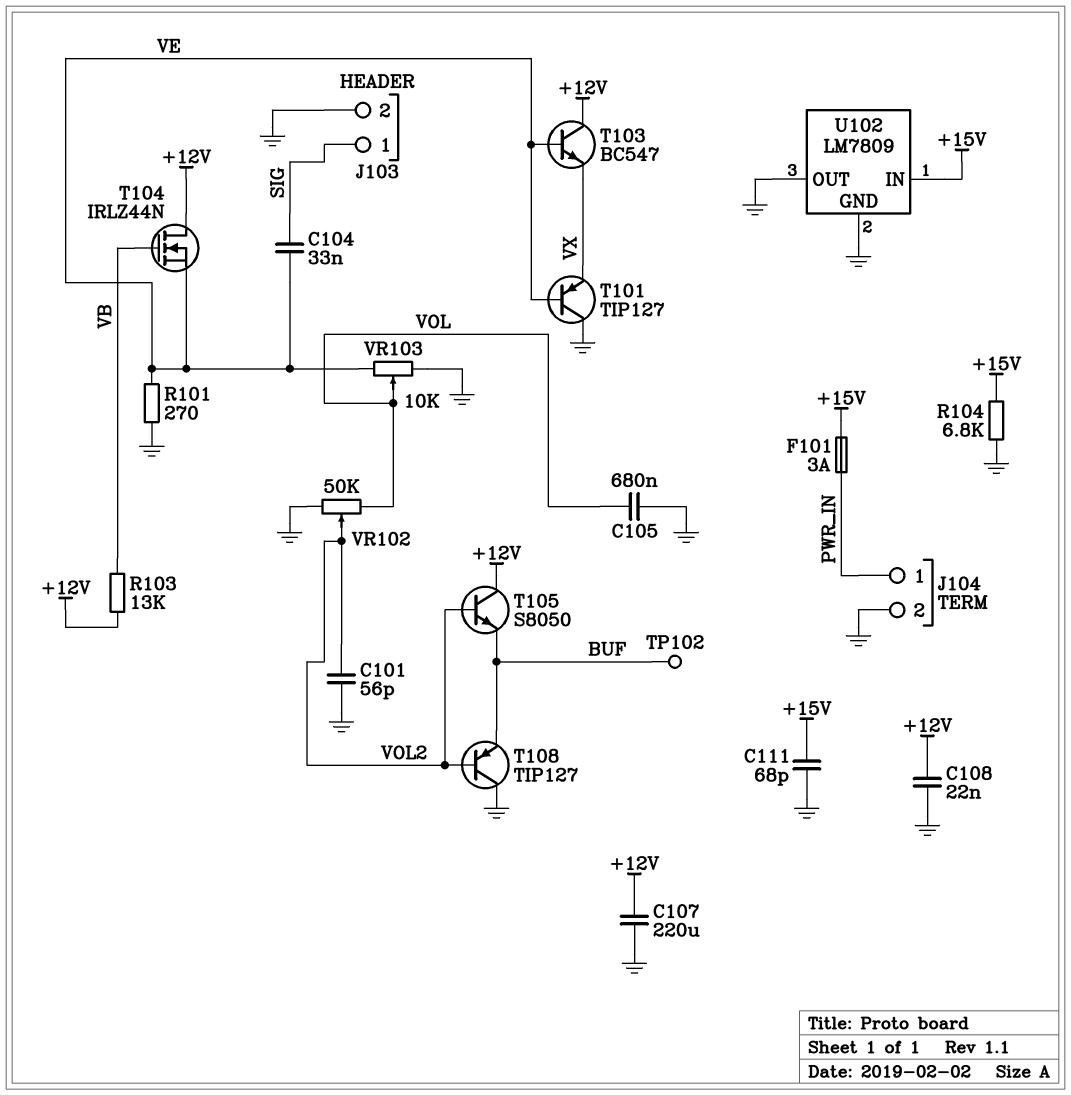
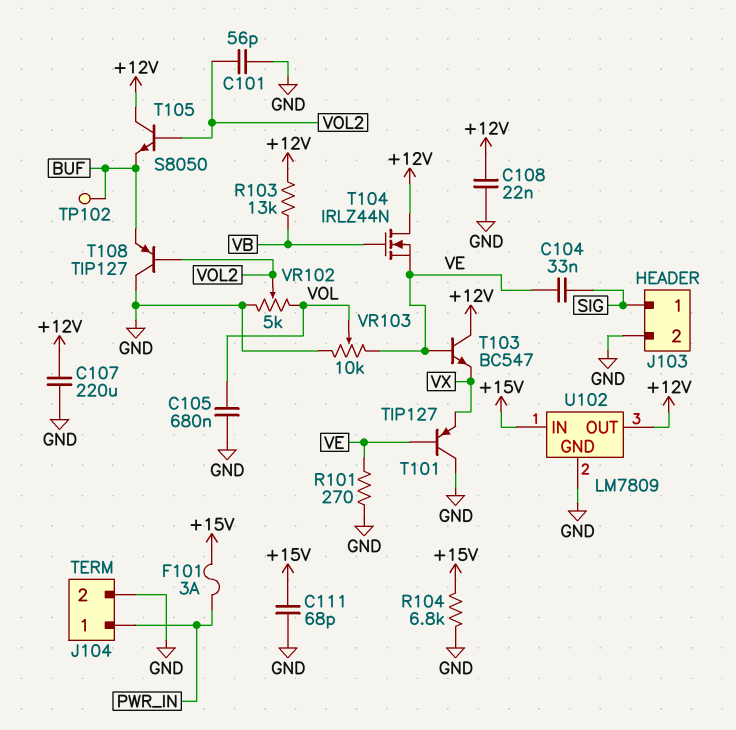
U102 pin OUT: GND -> +12V
VR102: 50k (GND, VOL, wiper VOL2) -> 5k (GND, VOL, wiper VOL2)

